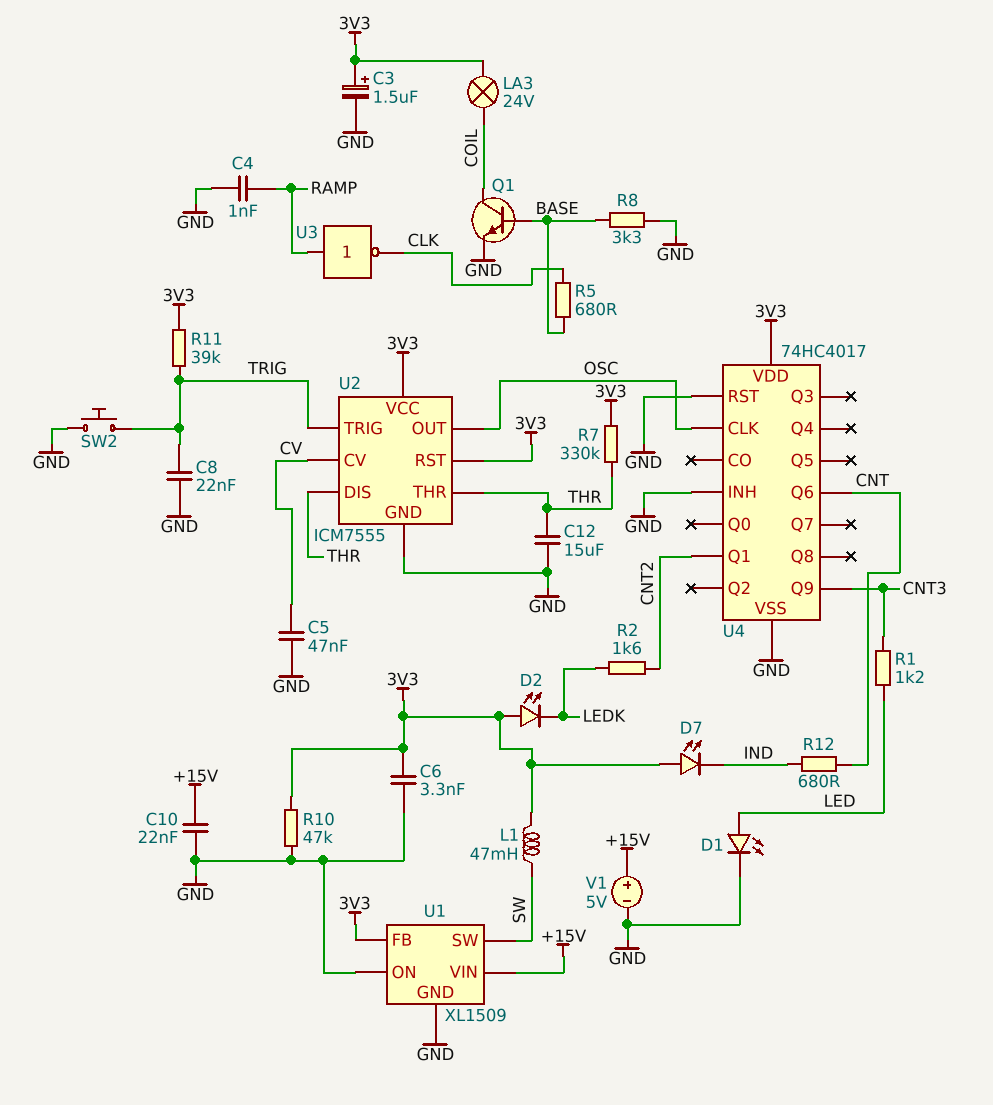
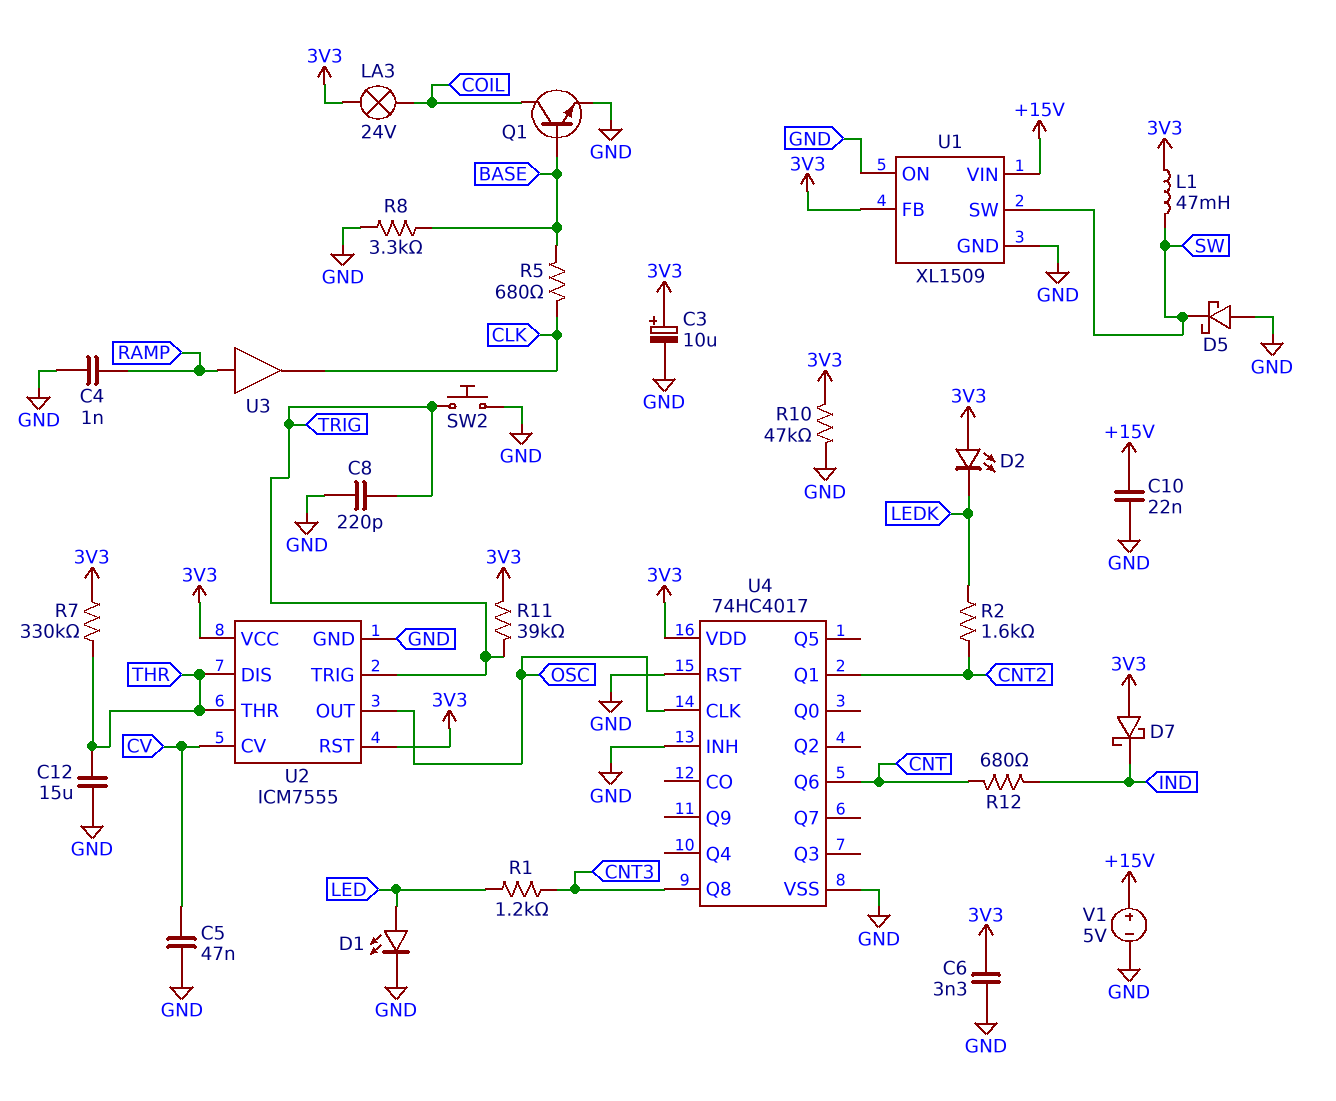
C3: 1.5uF (plus 3V3, minus GND) -> 10uF (plus 3V3, minus GND)
C8: 22nF (GND, TRIG) -> 220pF (GND, TRIG)
D5: none -> schottky (A GND, K SW)
D7: LED (A 3V3, K IND) -> schottky (A 3V3, K IND)
U3: NOT (in RAMP, out CLK) -> buffer (in RAMP, out CLK)
U4 pin Q8: none -> CNT3
U4 pin Q9: CNT3 -> none

